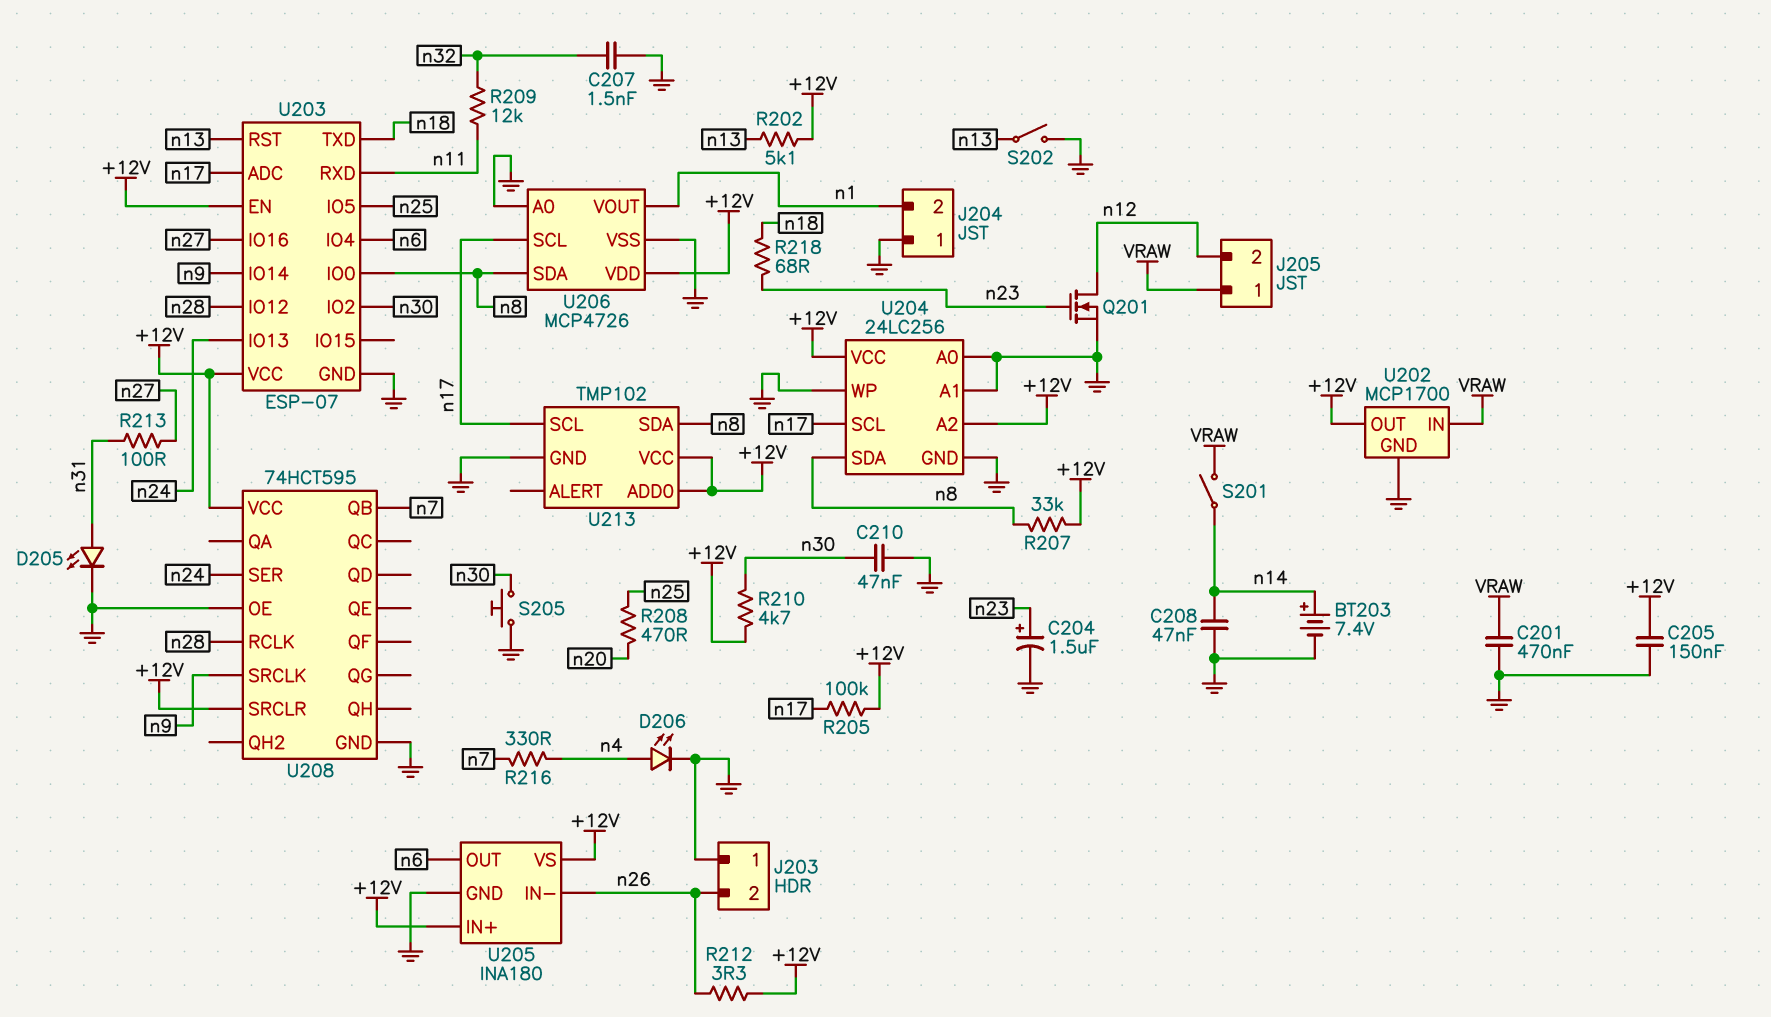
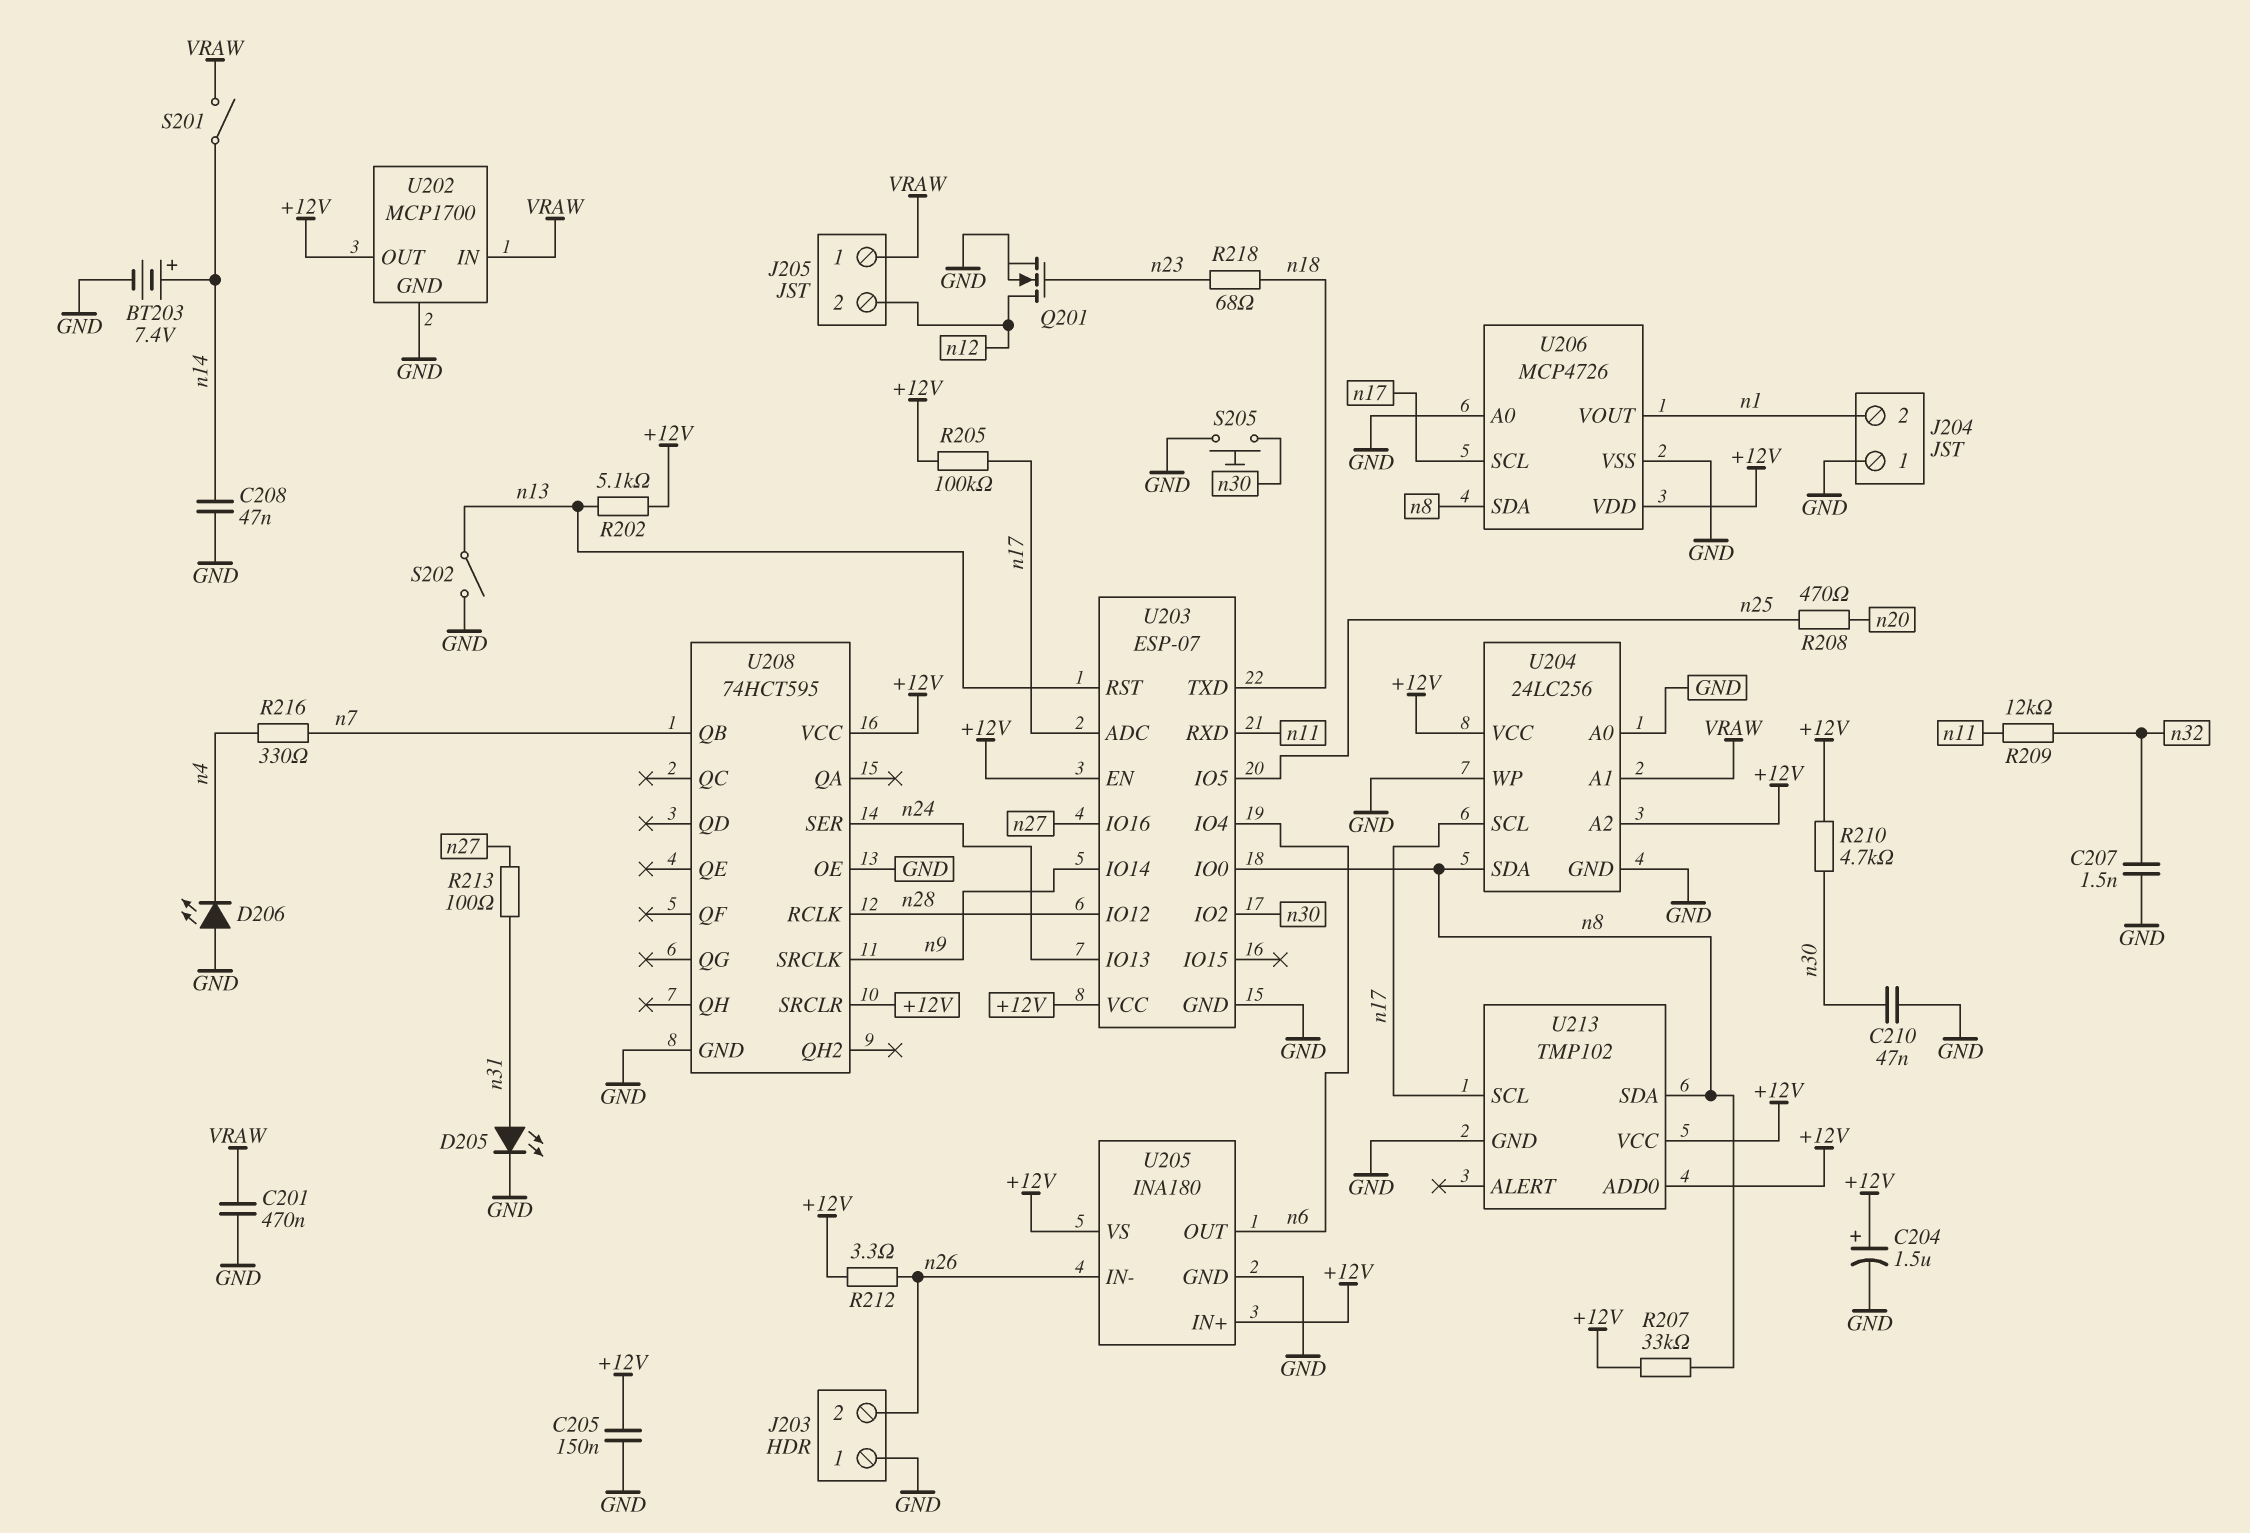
C204: 1.5uF (plus n23, minus GND) -> 1.5uF (plus +12V, minus GND)
D206: LED (A n4, K GND) -> LED (A GND, K n4)
U204 pin A1: GND -> VRAW

